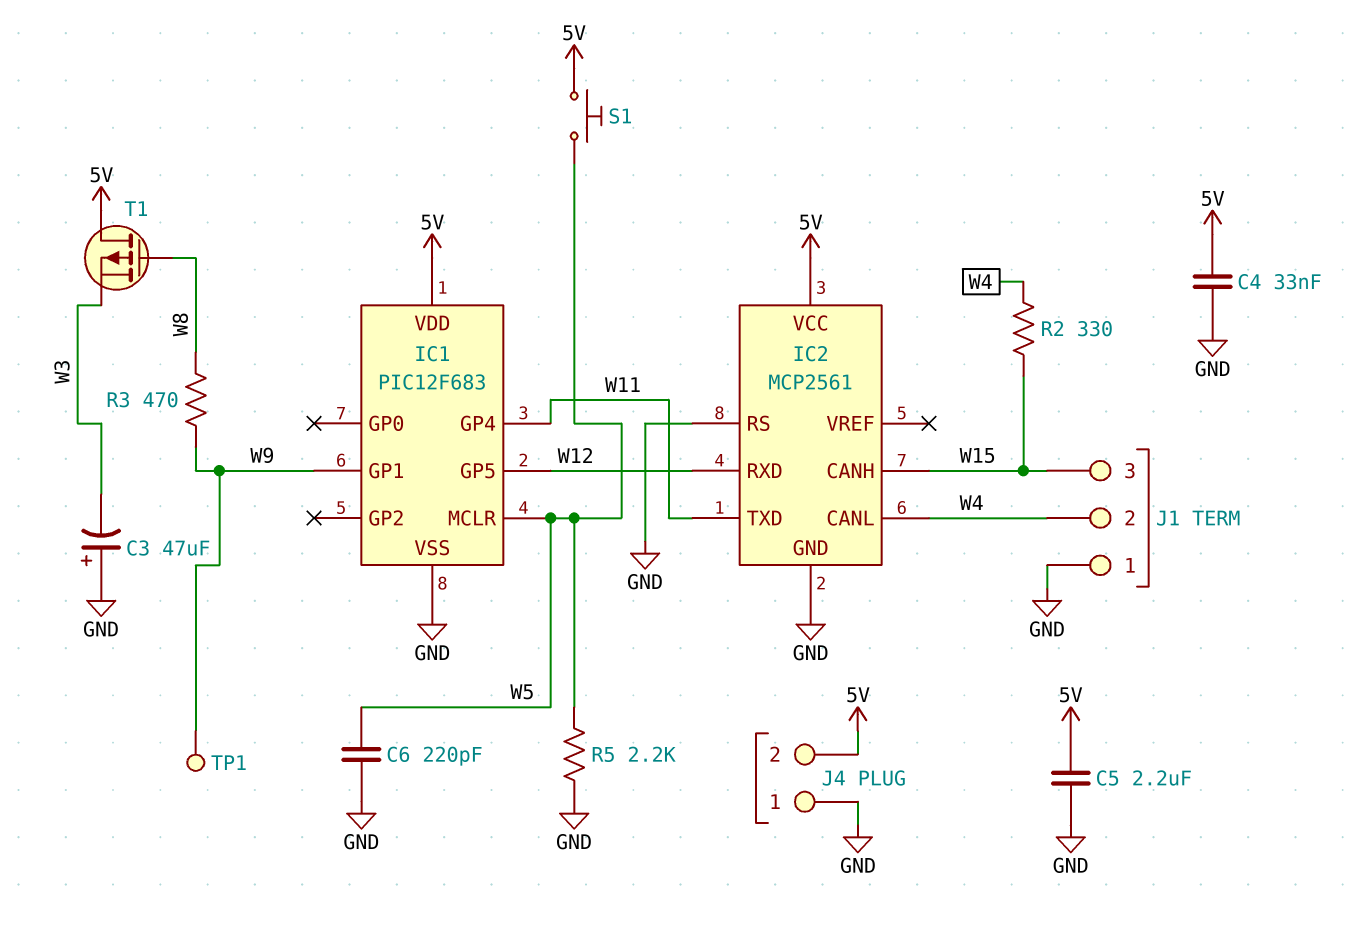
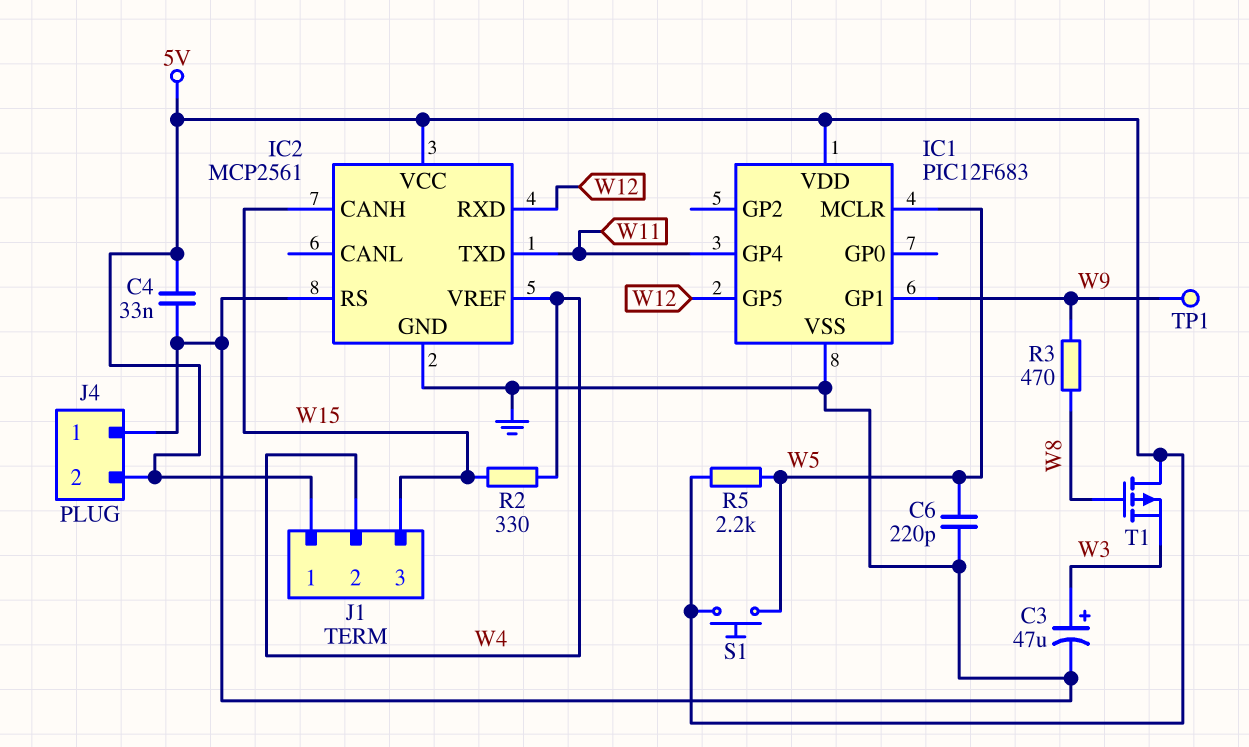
C3: 47uF (plus GND, minus W3) -> 47uF (plus W3, minus GND)
C5: 2.2uF (5V, GND) -> none
IC2 pin CANL: W4 -> none
IC2 pin VREF: none -> W4
J1 pin 1: GND -> 5V
R5: 2.2k (GND, W5) -> 2.2k (5V, W5)

